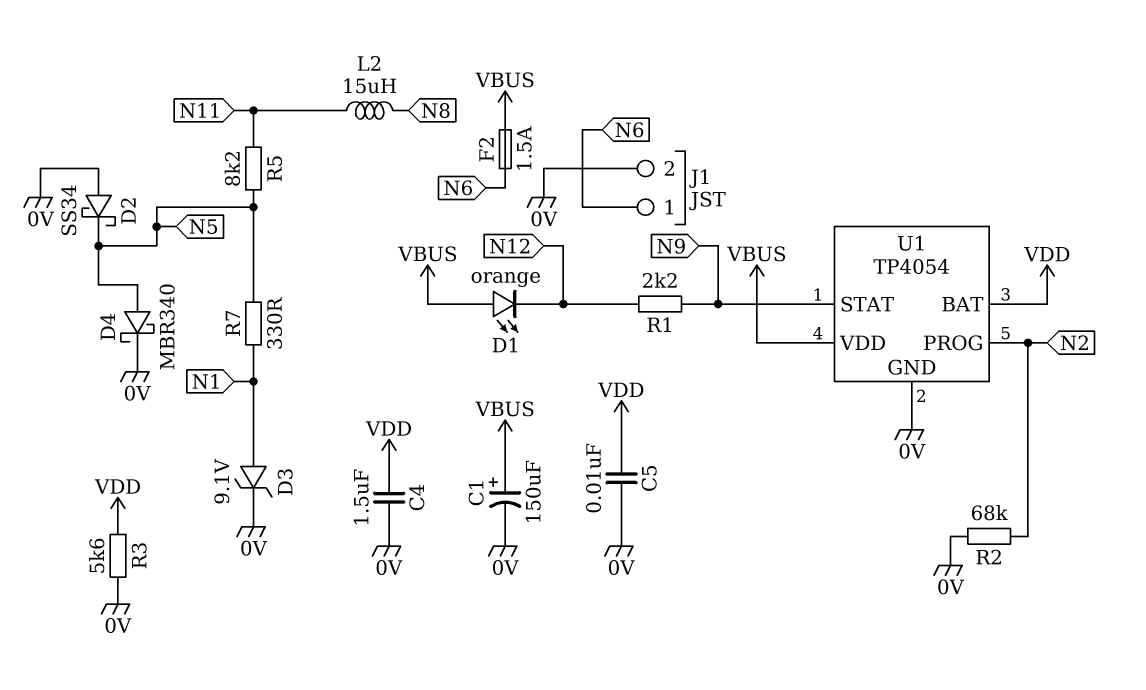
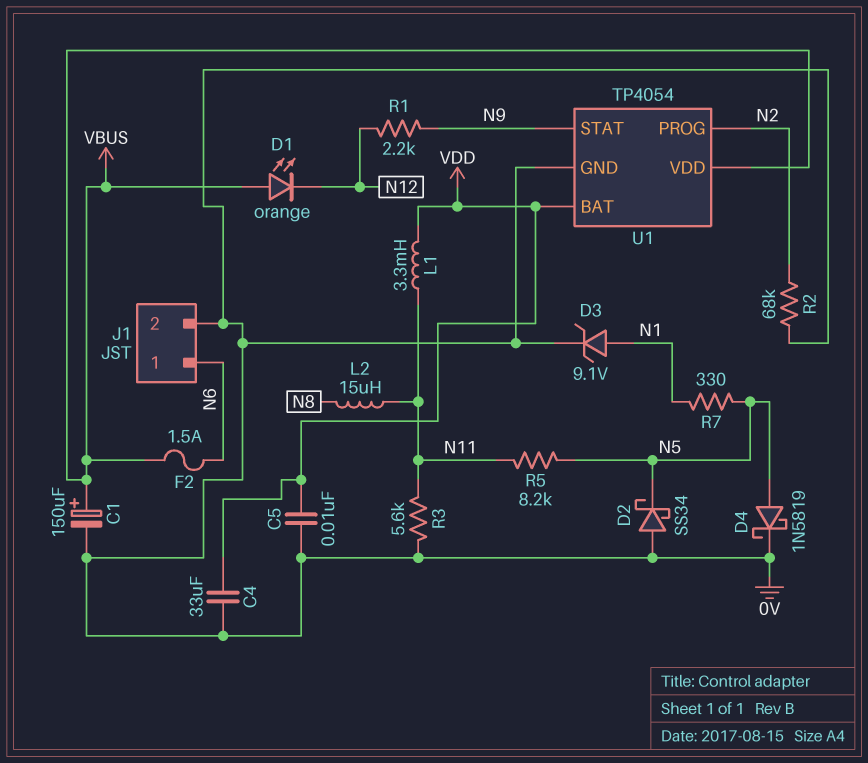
C4: 1.5uF (0V, VDD) -> 33uF (0V, VDD)
D4: schottky MBR340 (A N5, K 0V) -> schottky 1N5819 (A N5, K 0V)
L1: none -> 3.3mH (N11, VDD)
R3: 5.6k (0V, VDD) -> 5.6k (0V, N11)

